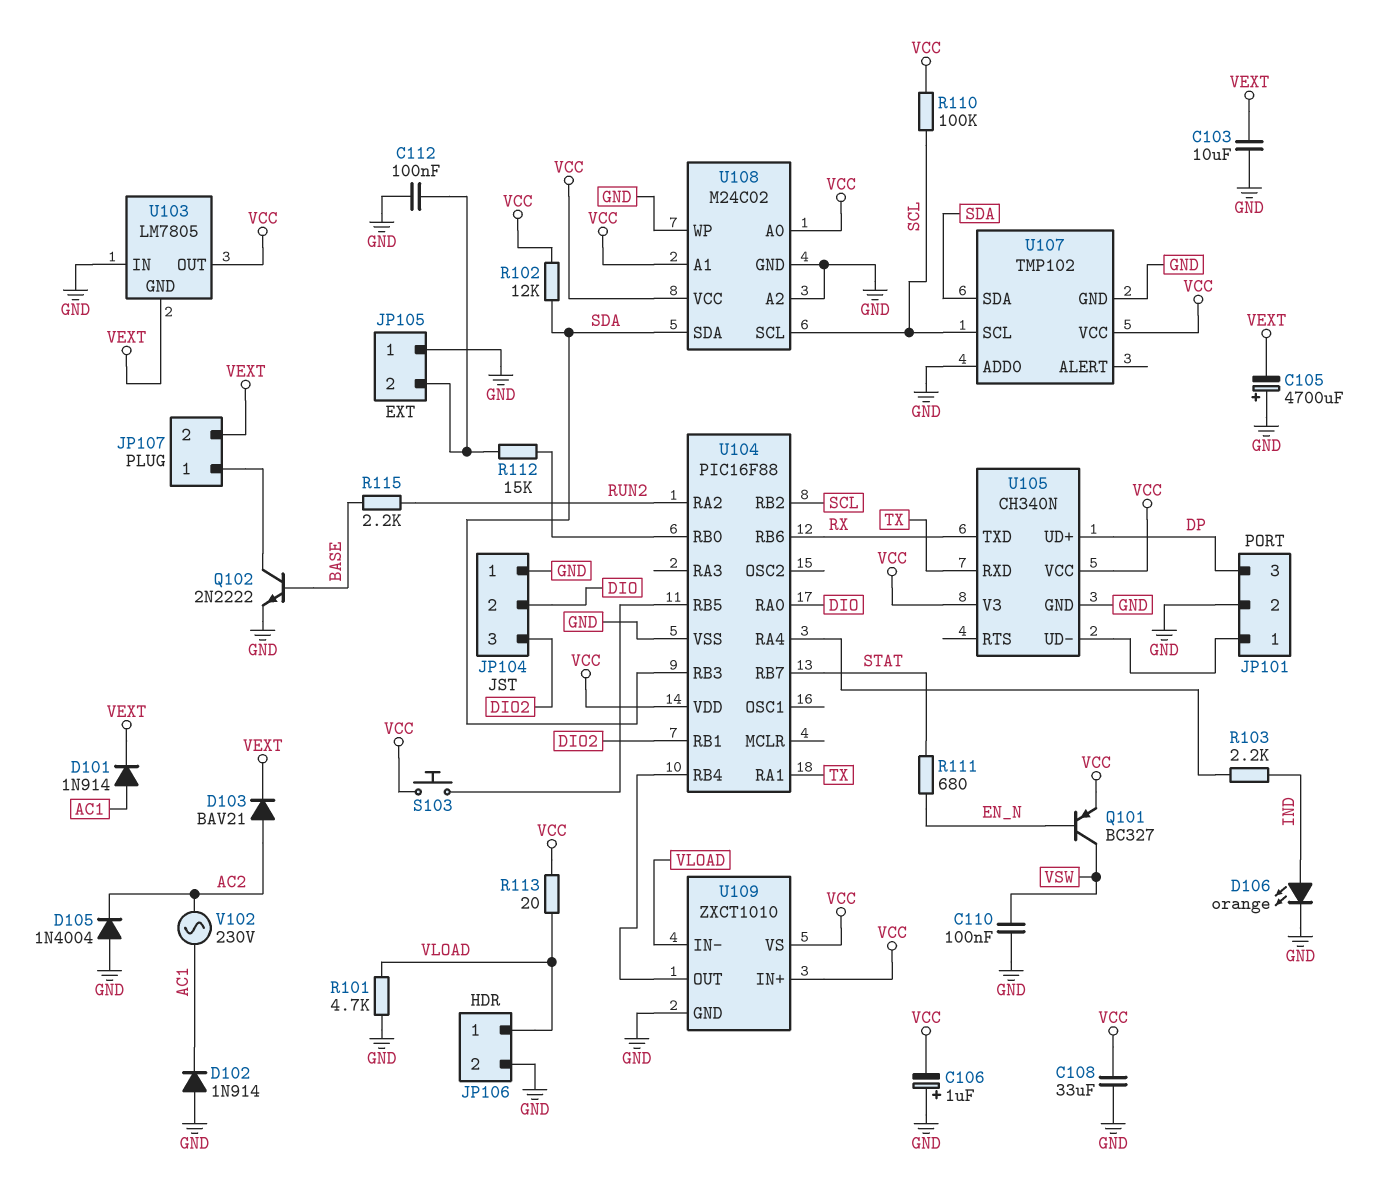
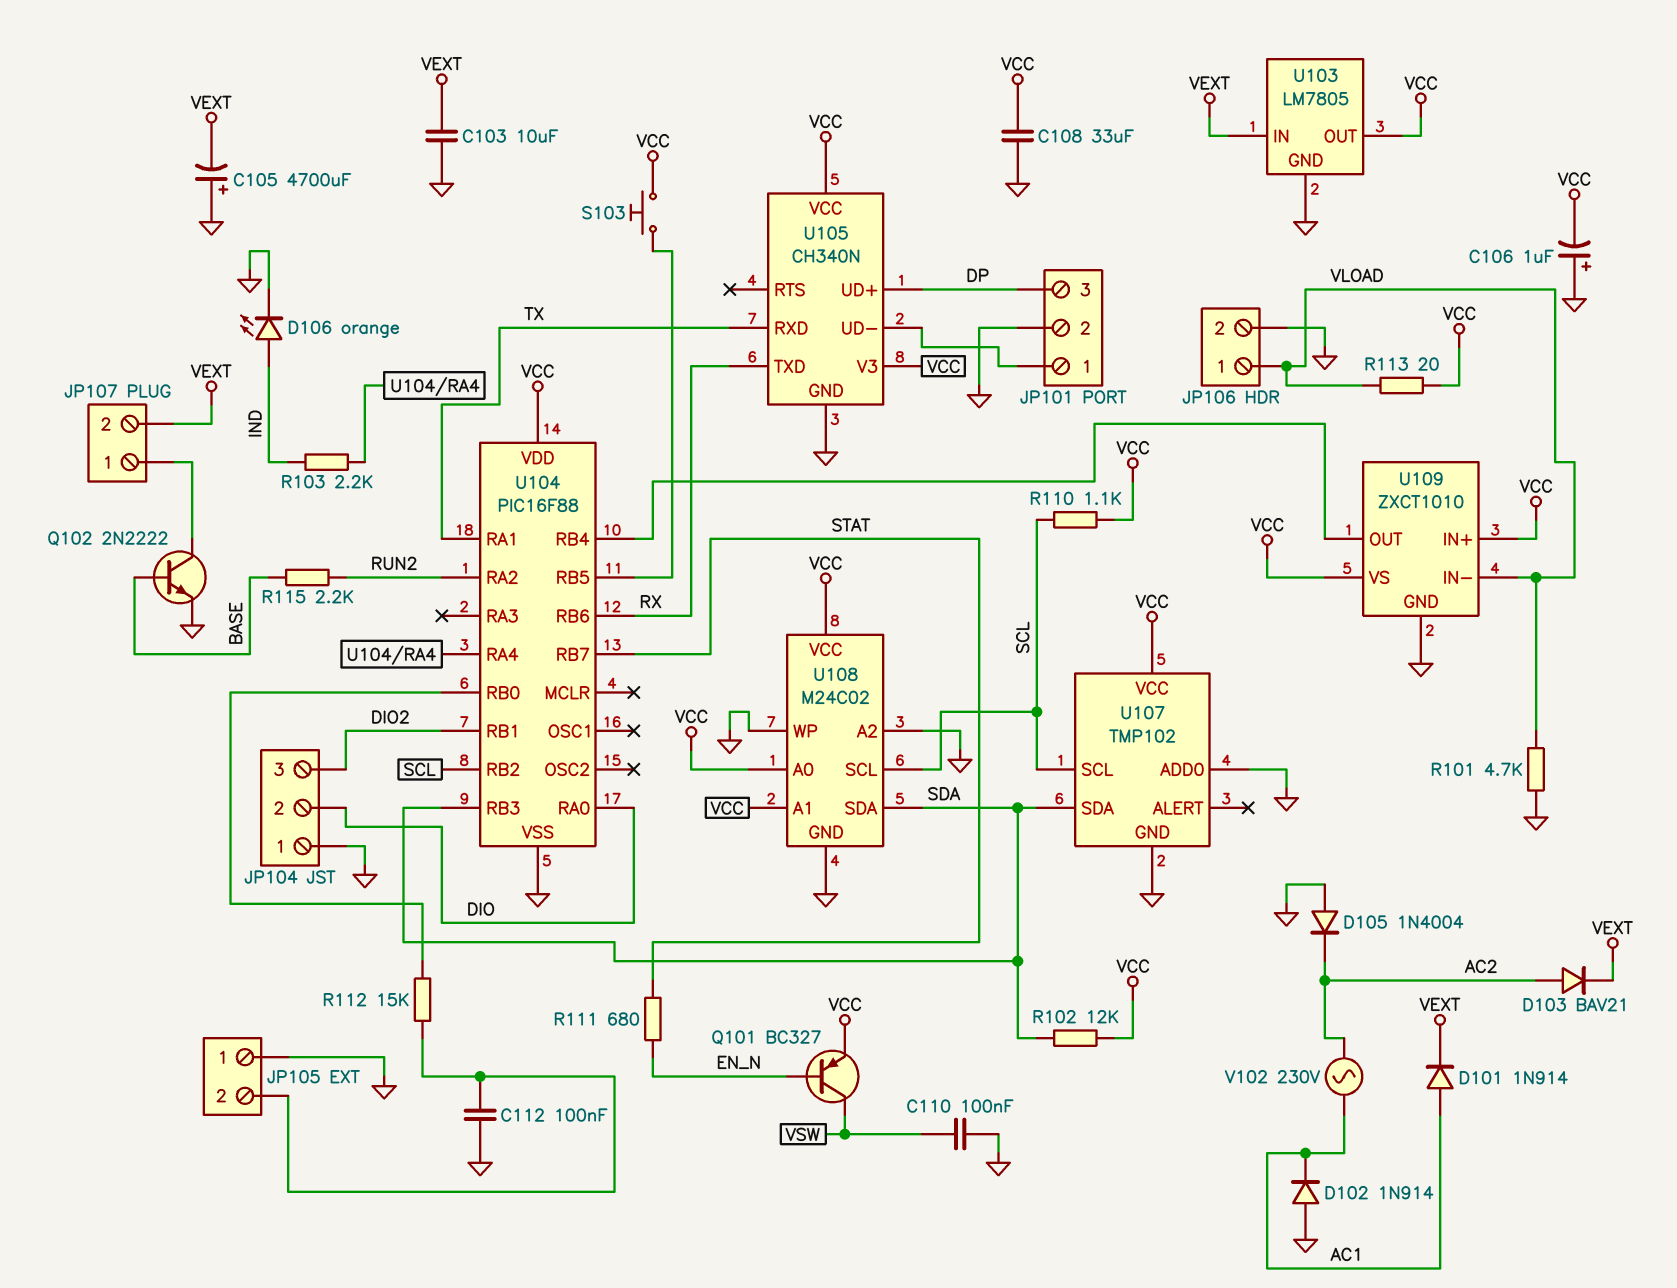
R110: 100k (SCL, VCC) -> 1.1k (SCL, VCC)
U103 pin GND: VEXT -> GND
U103 pin IN: GND -> VEXT

